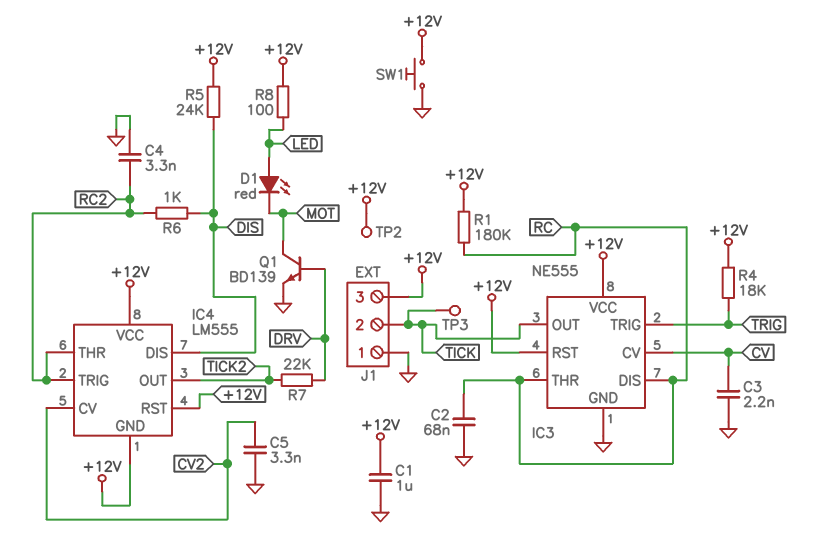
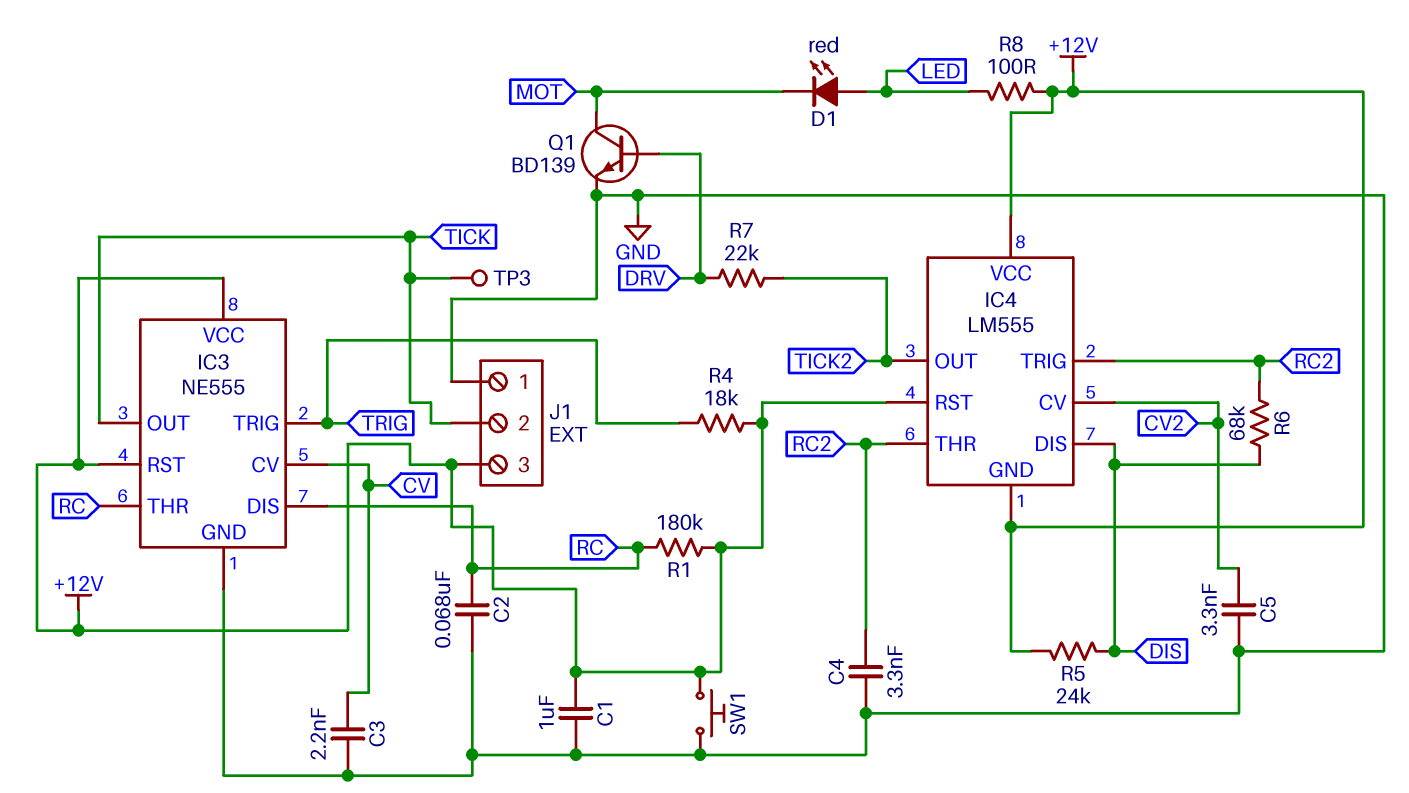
R6: 1k (DIS, RC2) -> 68k (DIS, RC2)
TP2: test point (+12V) -> none

